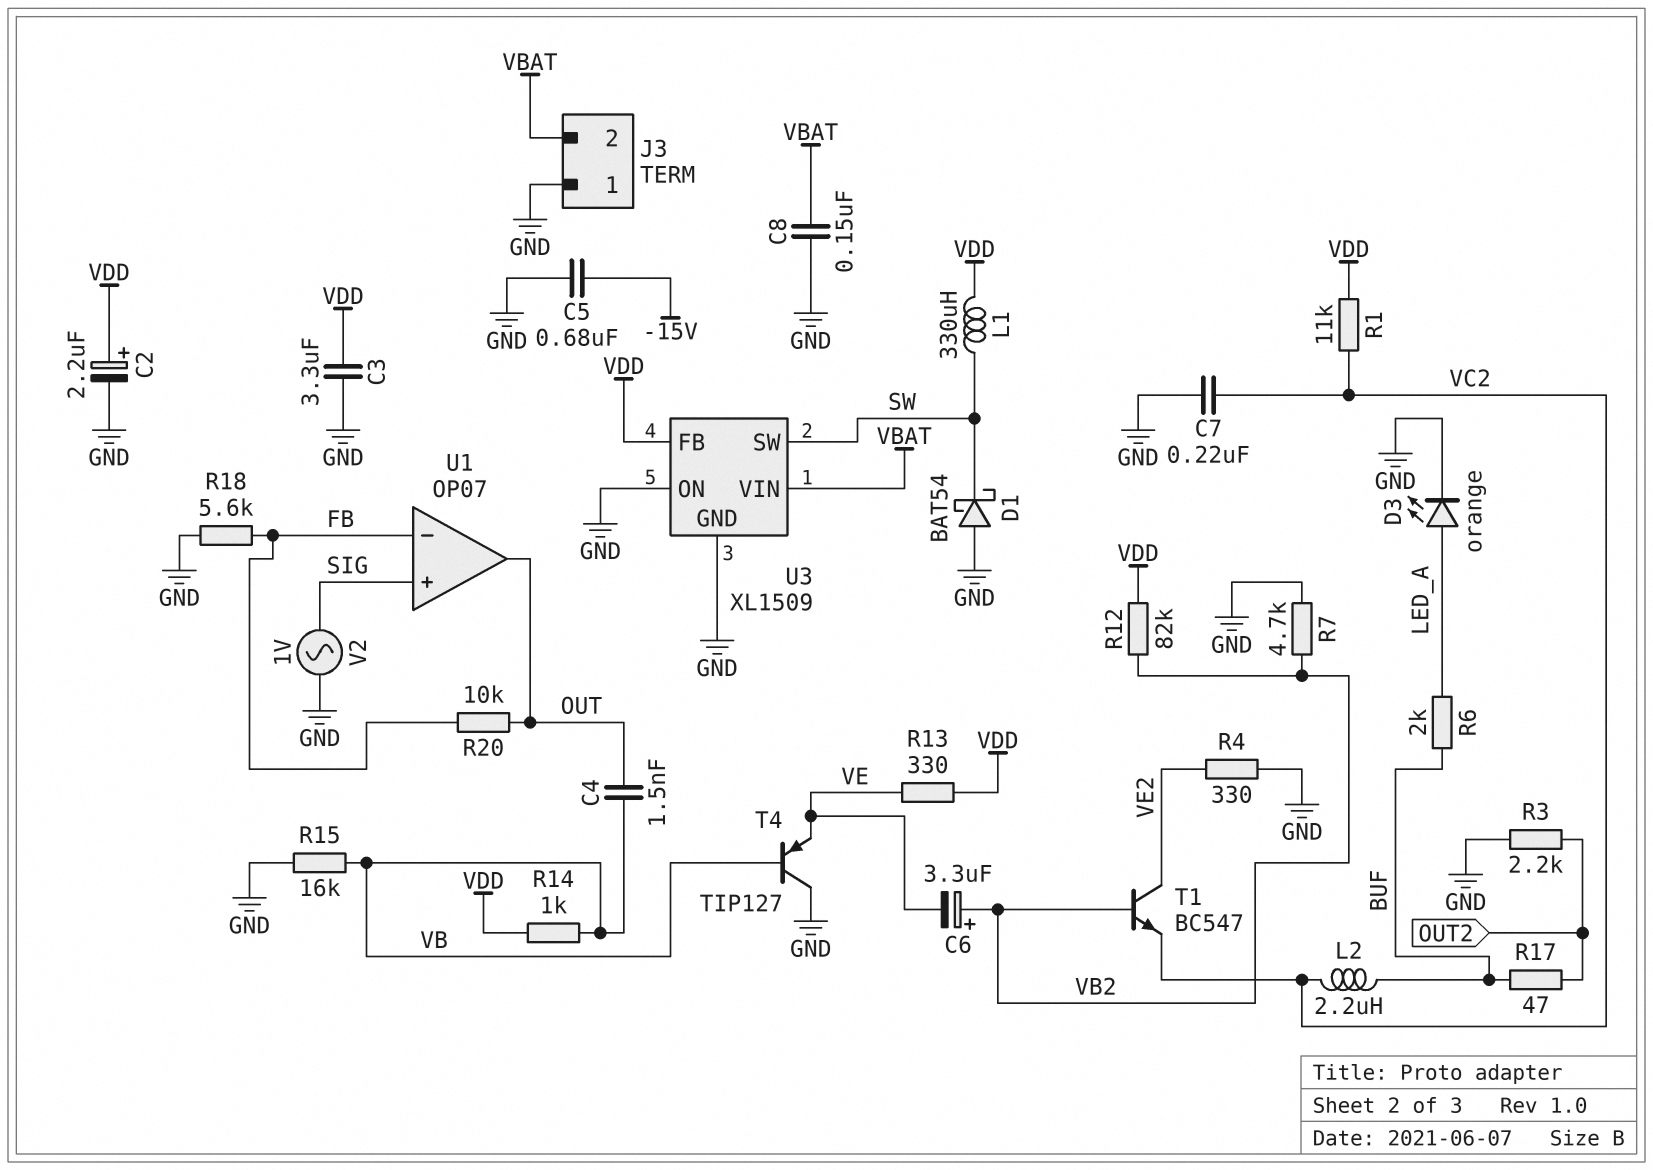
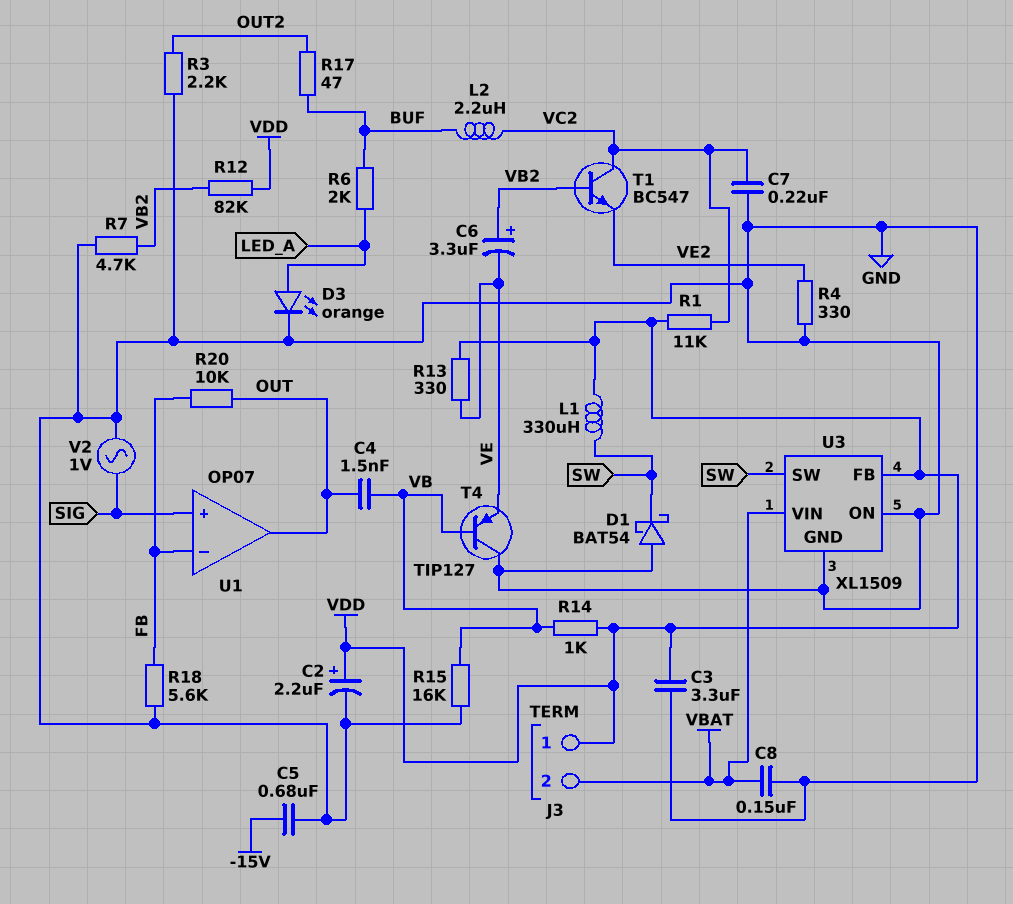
J3 pin 1: GND -> VDD
T1: NPN BC547 (B VB2, C VE2, E VC2) -> NPN BC547 (B VB2, C VC2, E VE2)

